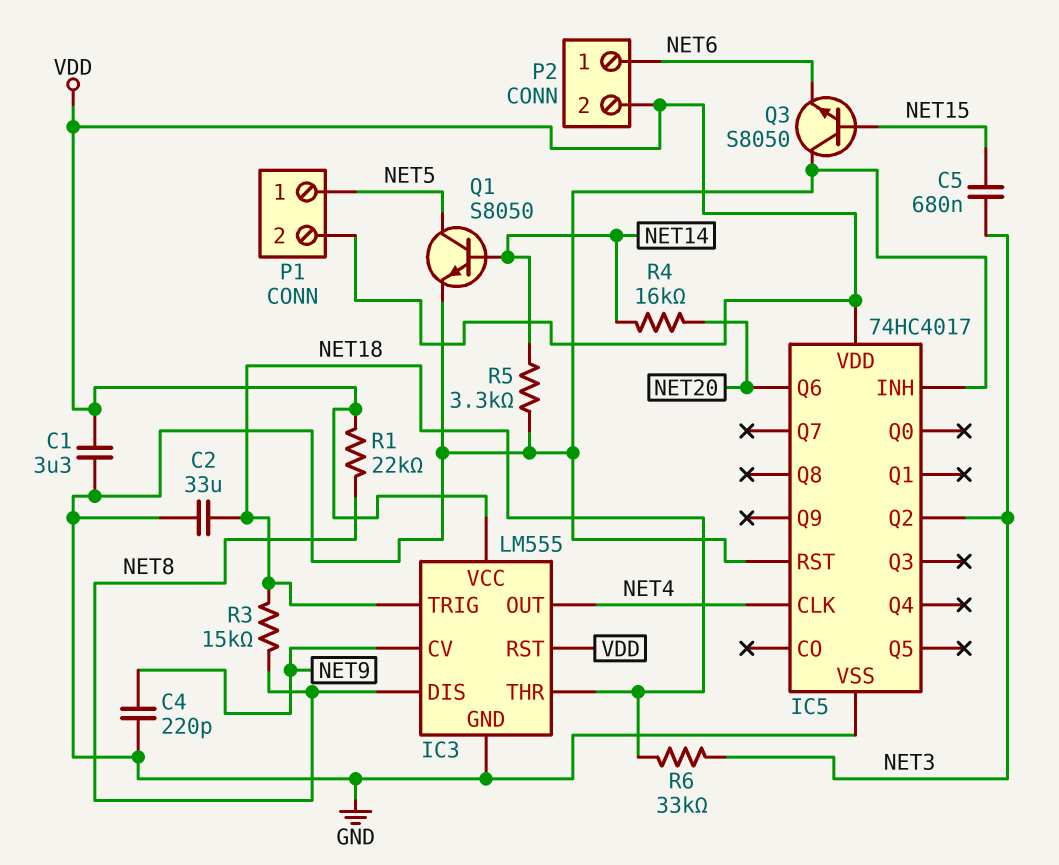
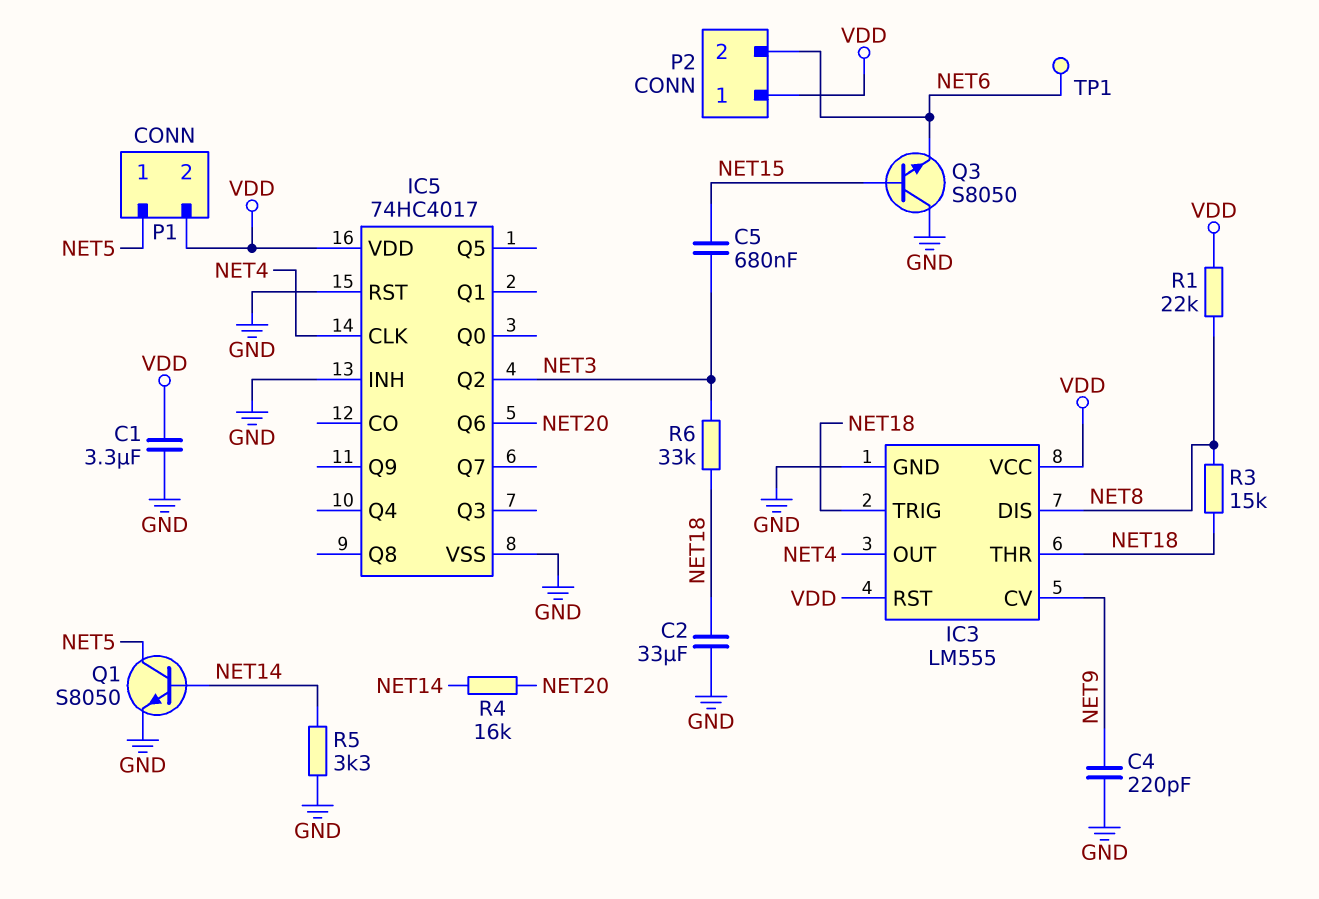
P2 pin 1: NET6 -> VDD
P2 pin 2: VDD -> NET6
TP1: none -> test point (NET6)

